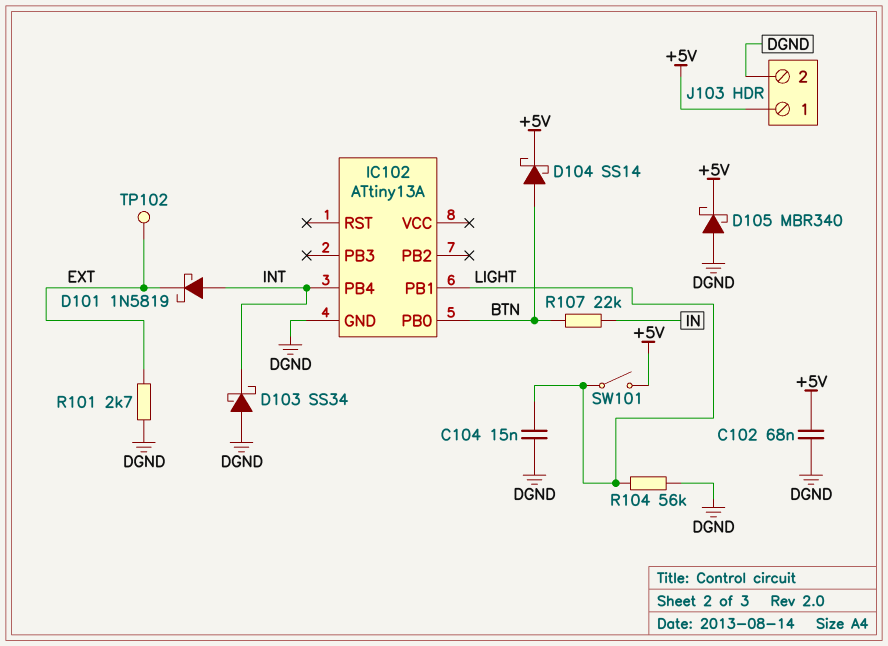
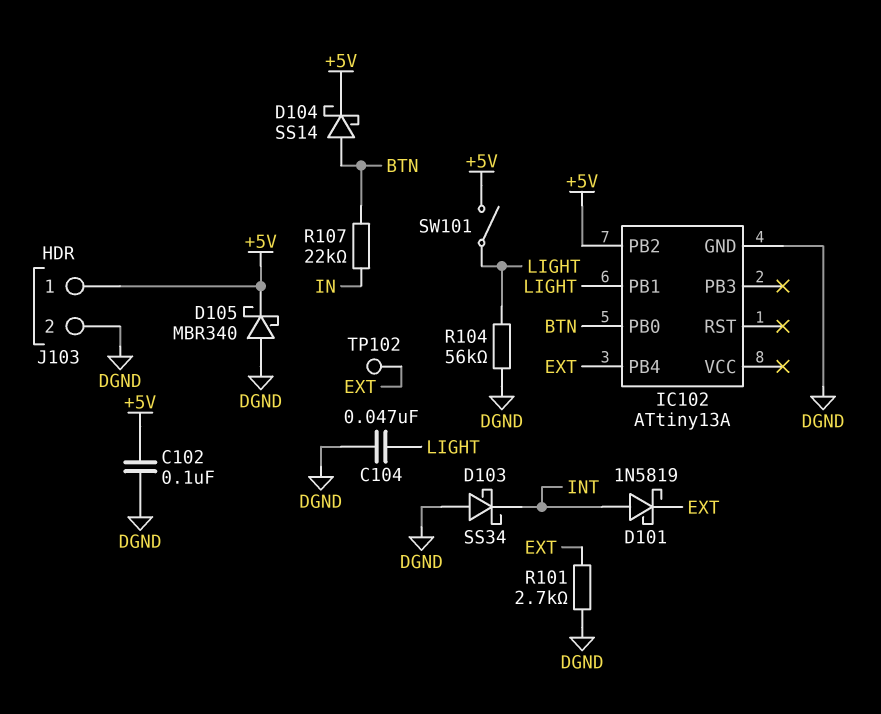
C102: 68nF (+5V, DGND) -> 100nF (+5V, DGND)
C104: 15nF (DGND, LIGHT) -> 47nF (DGND, LIGHT)
IC102 pin PB2: none -> +5V
IC102 pin PB4: INT -> EXT

